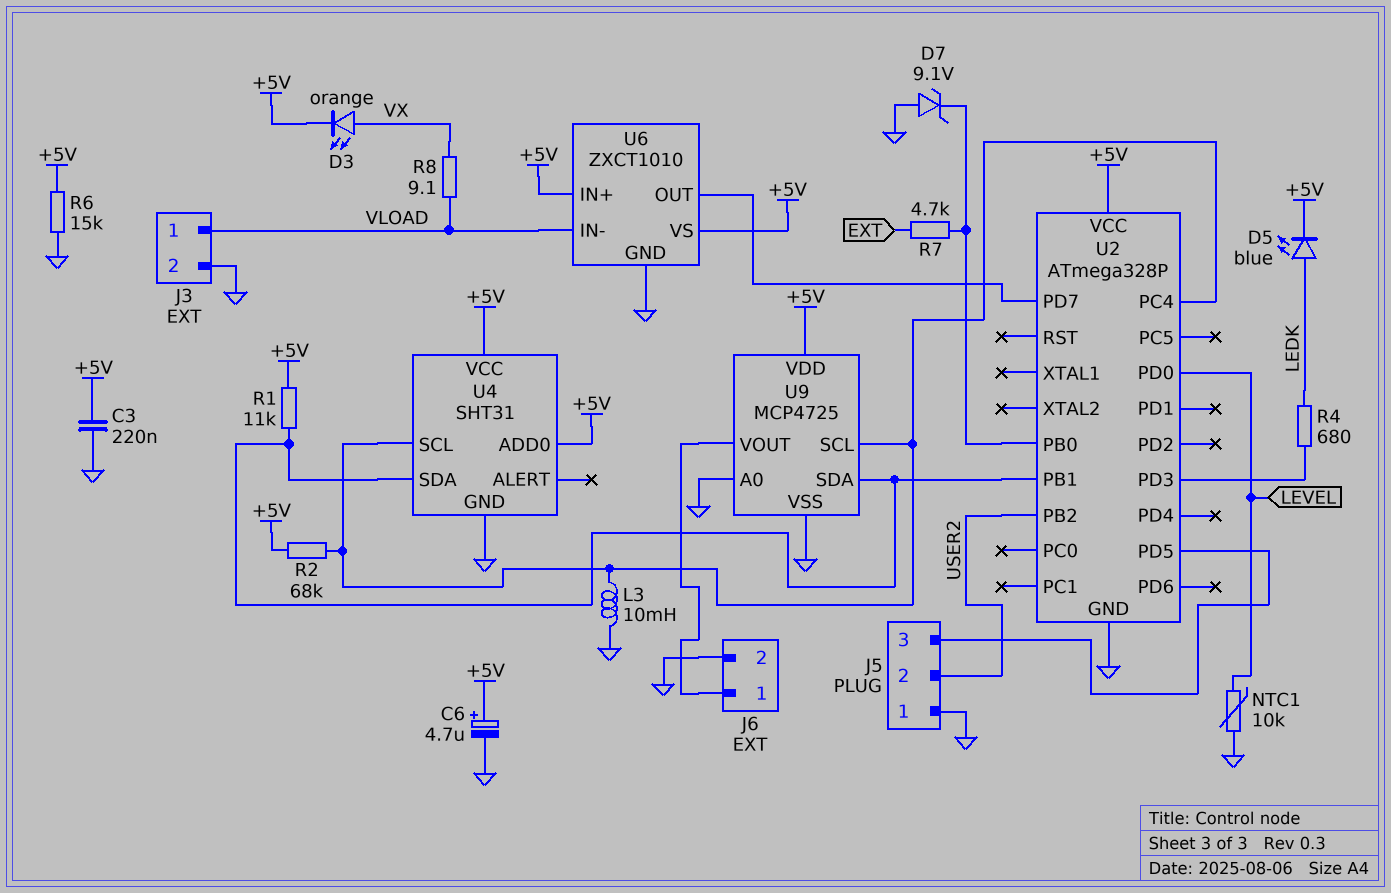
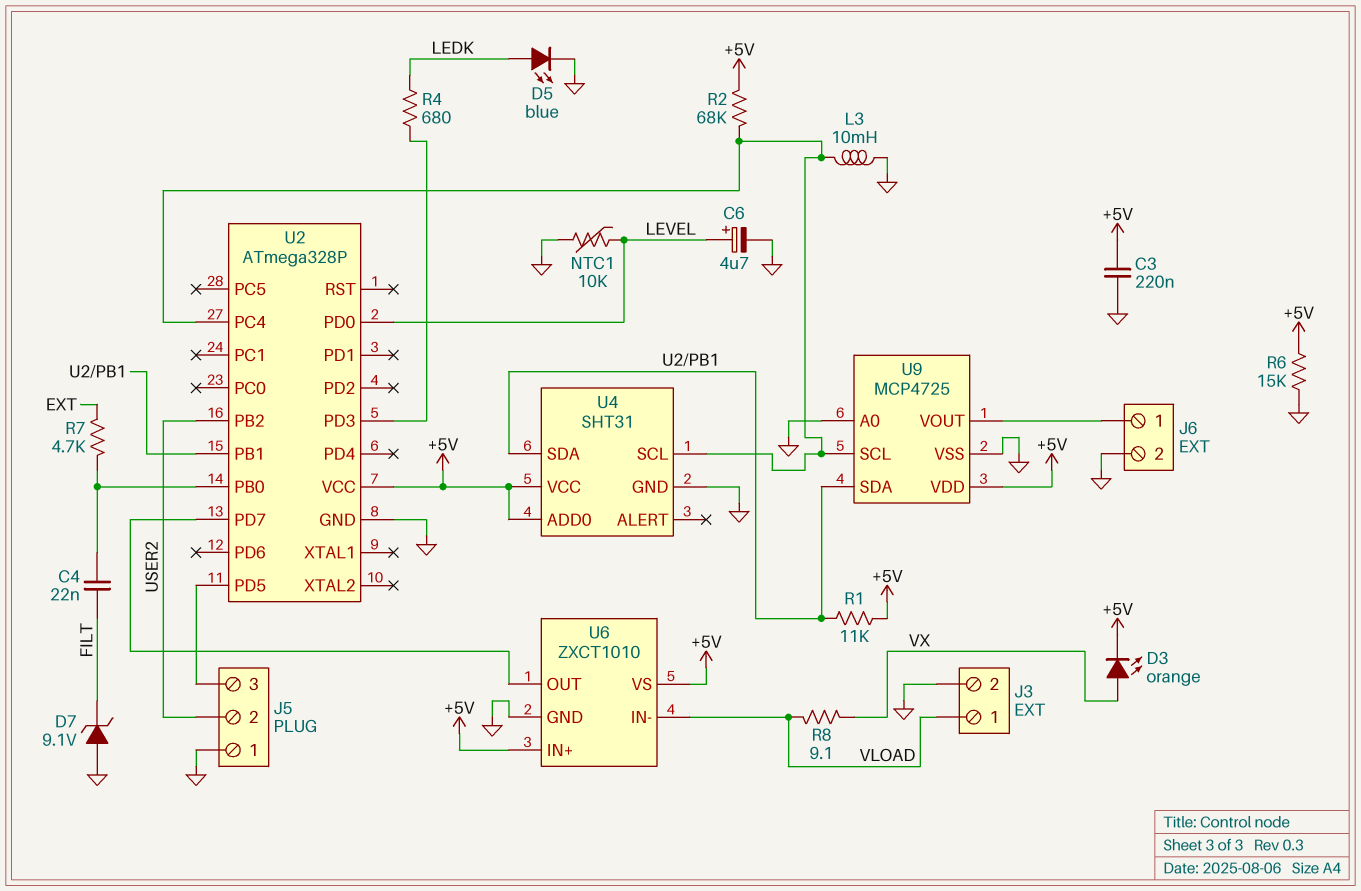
C4: none -> 22nF (FILT, U2/PB0)
C6: 4.7uF (plus +5V, minus GND) -> 4.7uF (plus LEVEL, minus GND)
D5: LED blue (A LEDK, K +5V) -> LED blue (A LEDK, K GND)
D7: zener 9.1V (A GND, K U2/PB0) -> zener 9.1V (A GND, K FILT)

